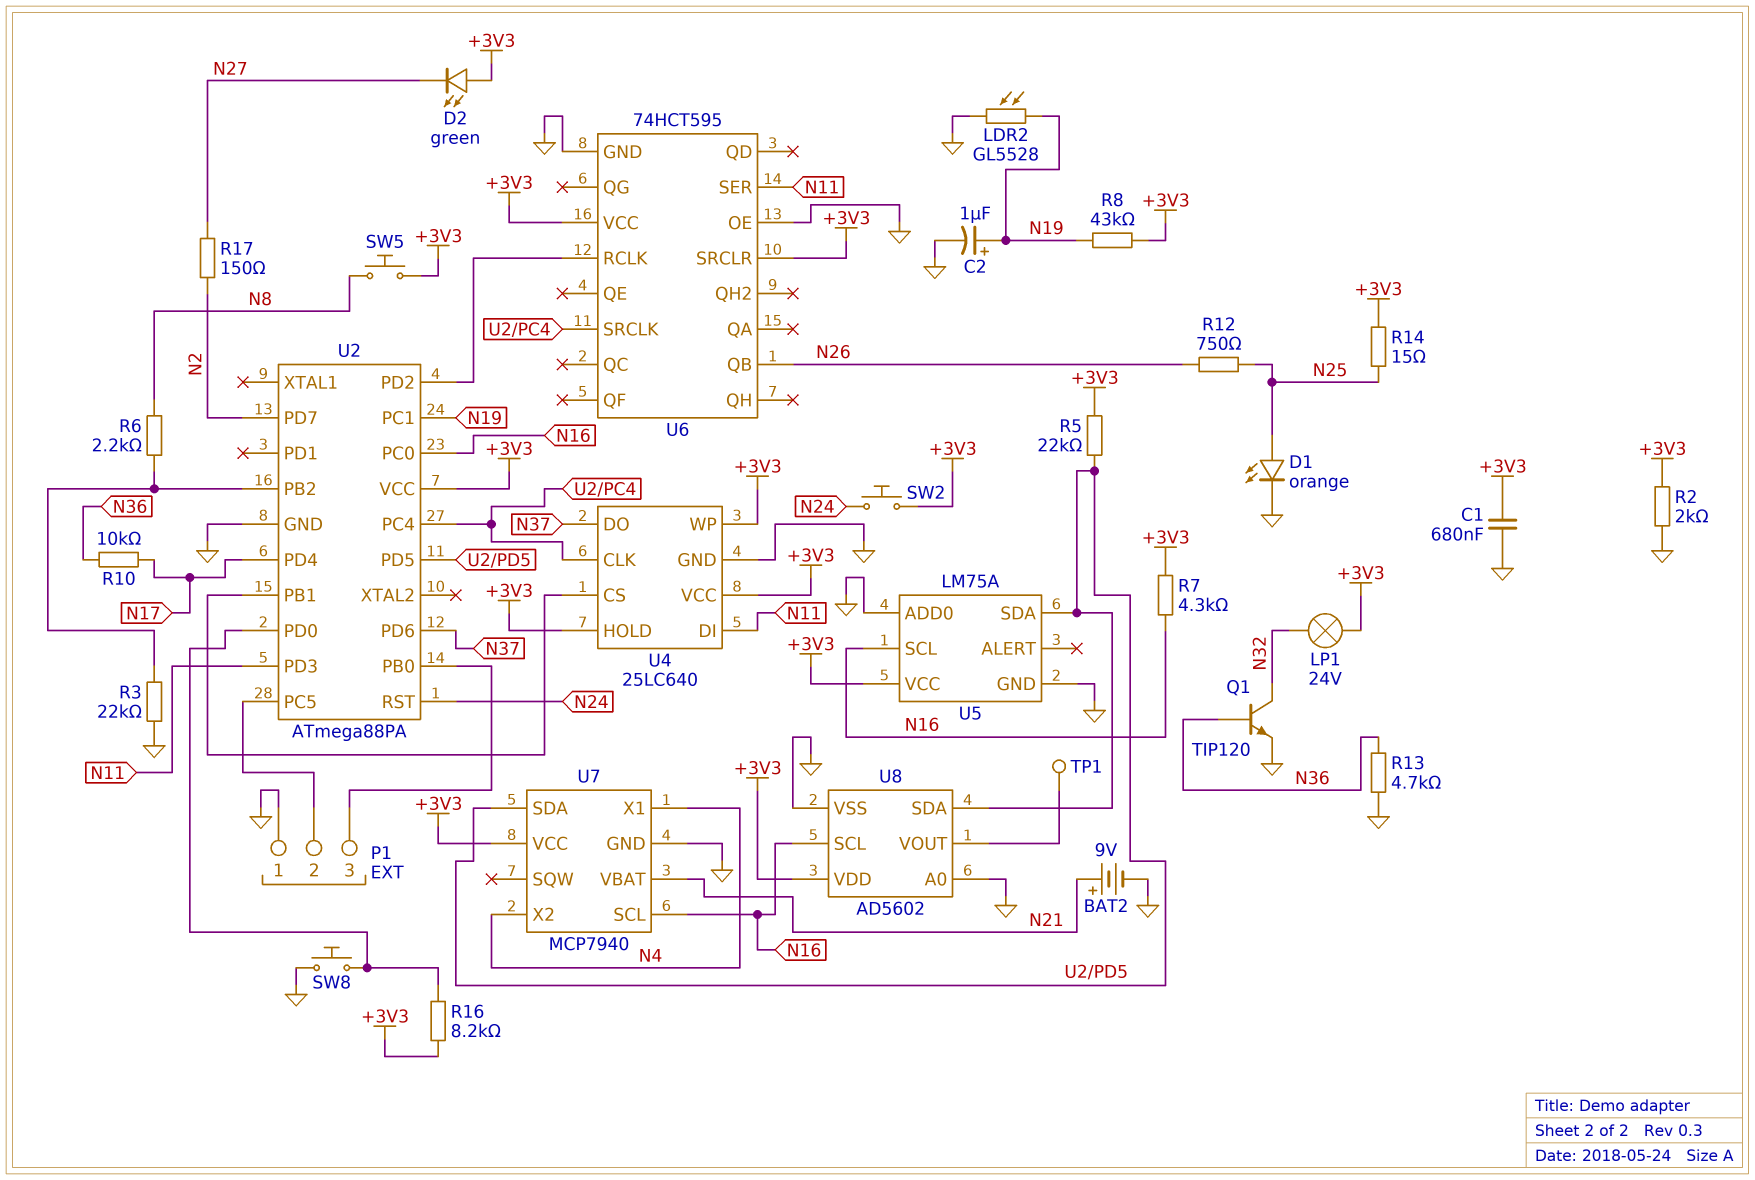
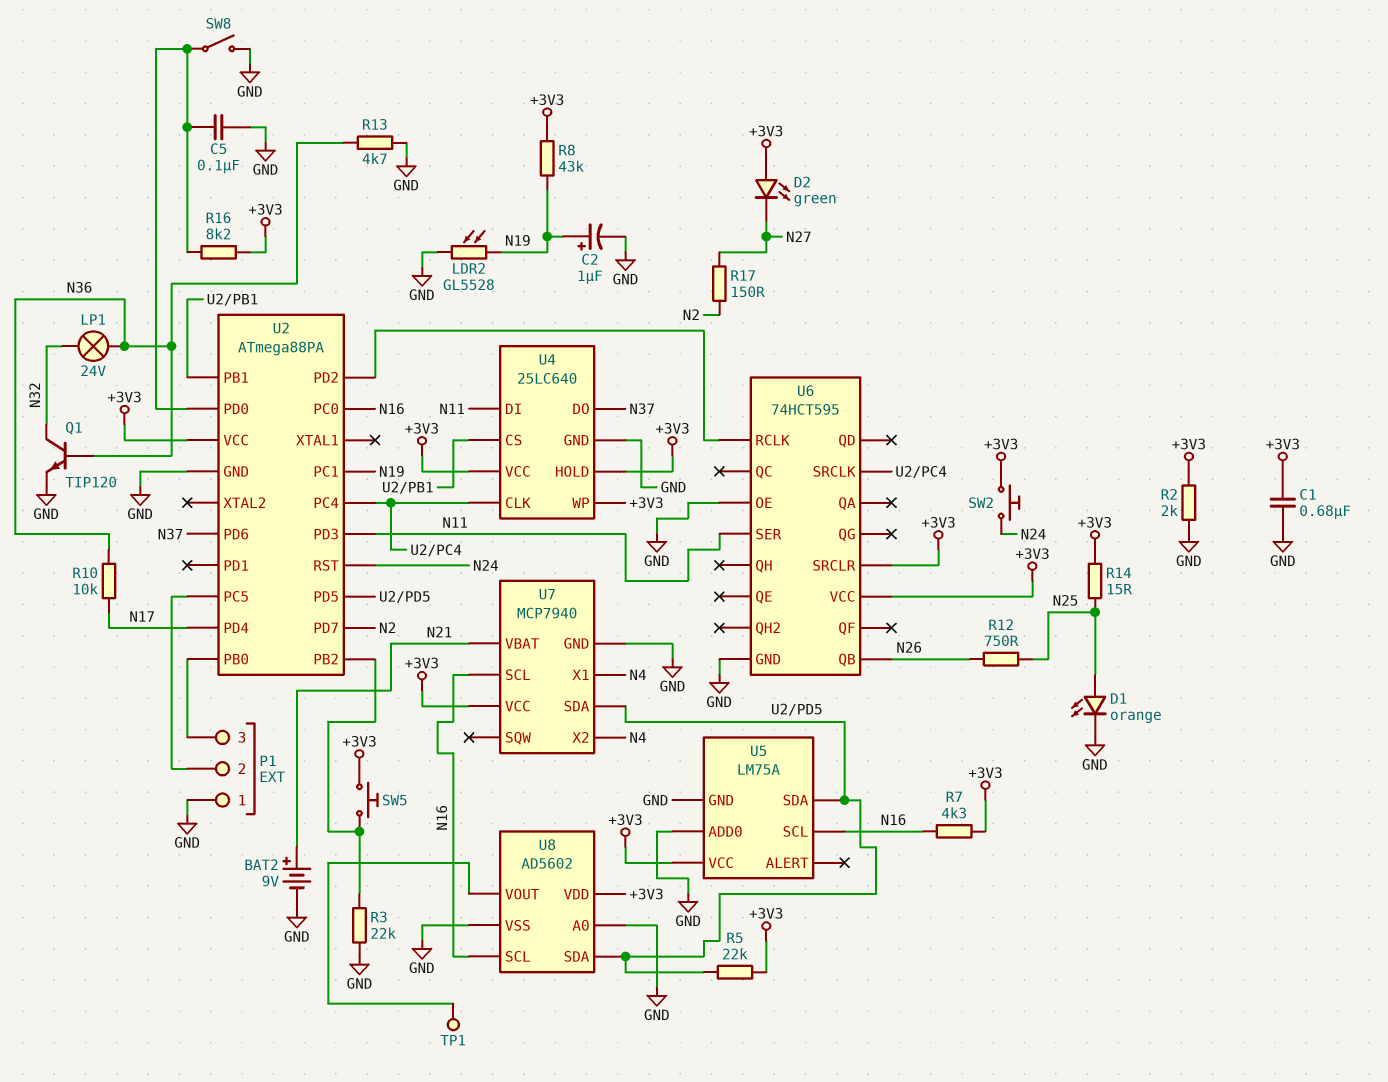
C5: none -> 100nF (GND, U2/PD0)
LP1: lamp 24V (+3V3, N32) -> lamp 24V (N32, N36)
R6: 2.2k (N8, U2/PB2) -> none
SW5: button (+3V3, N8) -> button (+3V3, U2/PB2)
SW8: button (GND, U2/PD0) -> switch (GND, U2/PD0)

